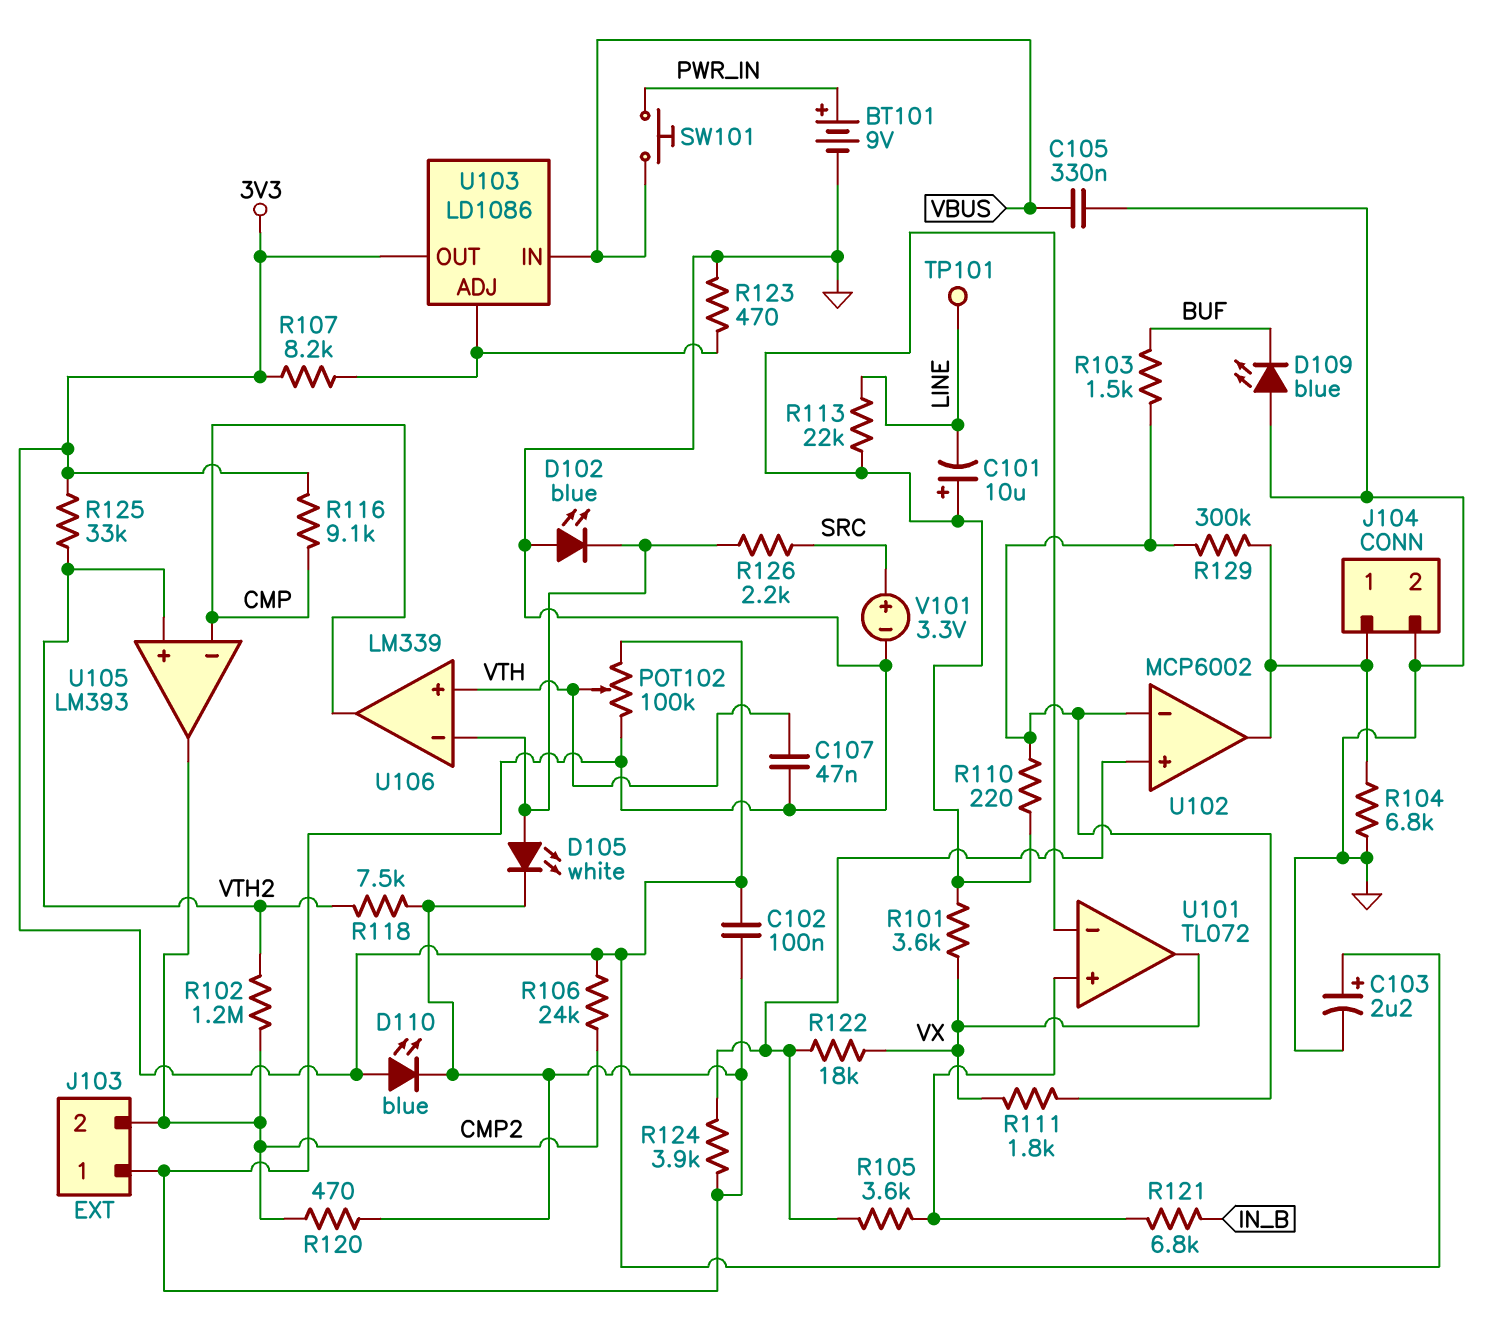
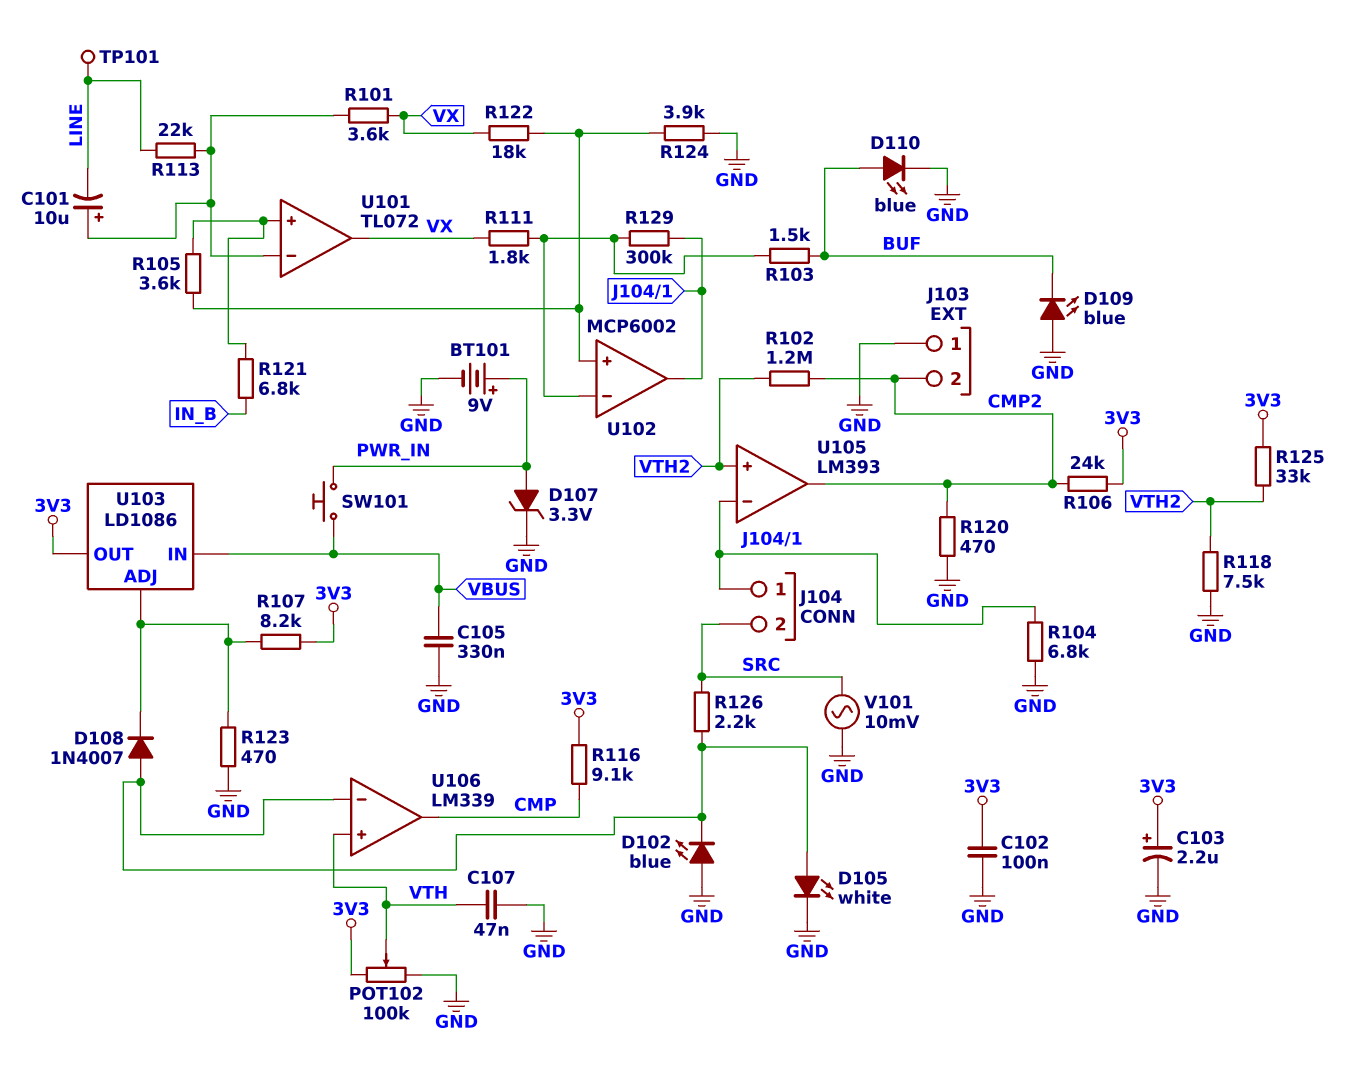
D107: none -> zener 3.3V (A PWR_IN, K GND)
D108: none -> diode 1N4007 (A U106/in-, K U103/ADJ)
D110: LED blue (A 3V3, K GND) -> LED blue (A BUF, K GND)
J104 pin 2: GND -> SRC
R110: 220 (U101/in-, U102/in-) -> none
U105 pin in-: CMP -> J104/1
V101: 3.3V (plus SRC, minus GND) -> AC 10mV (GND, SRC)

